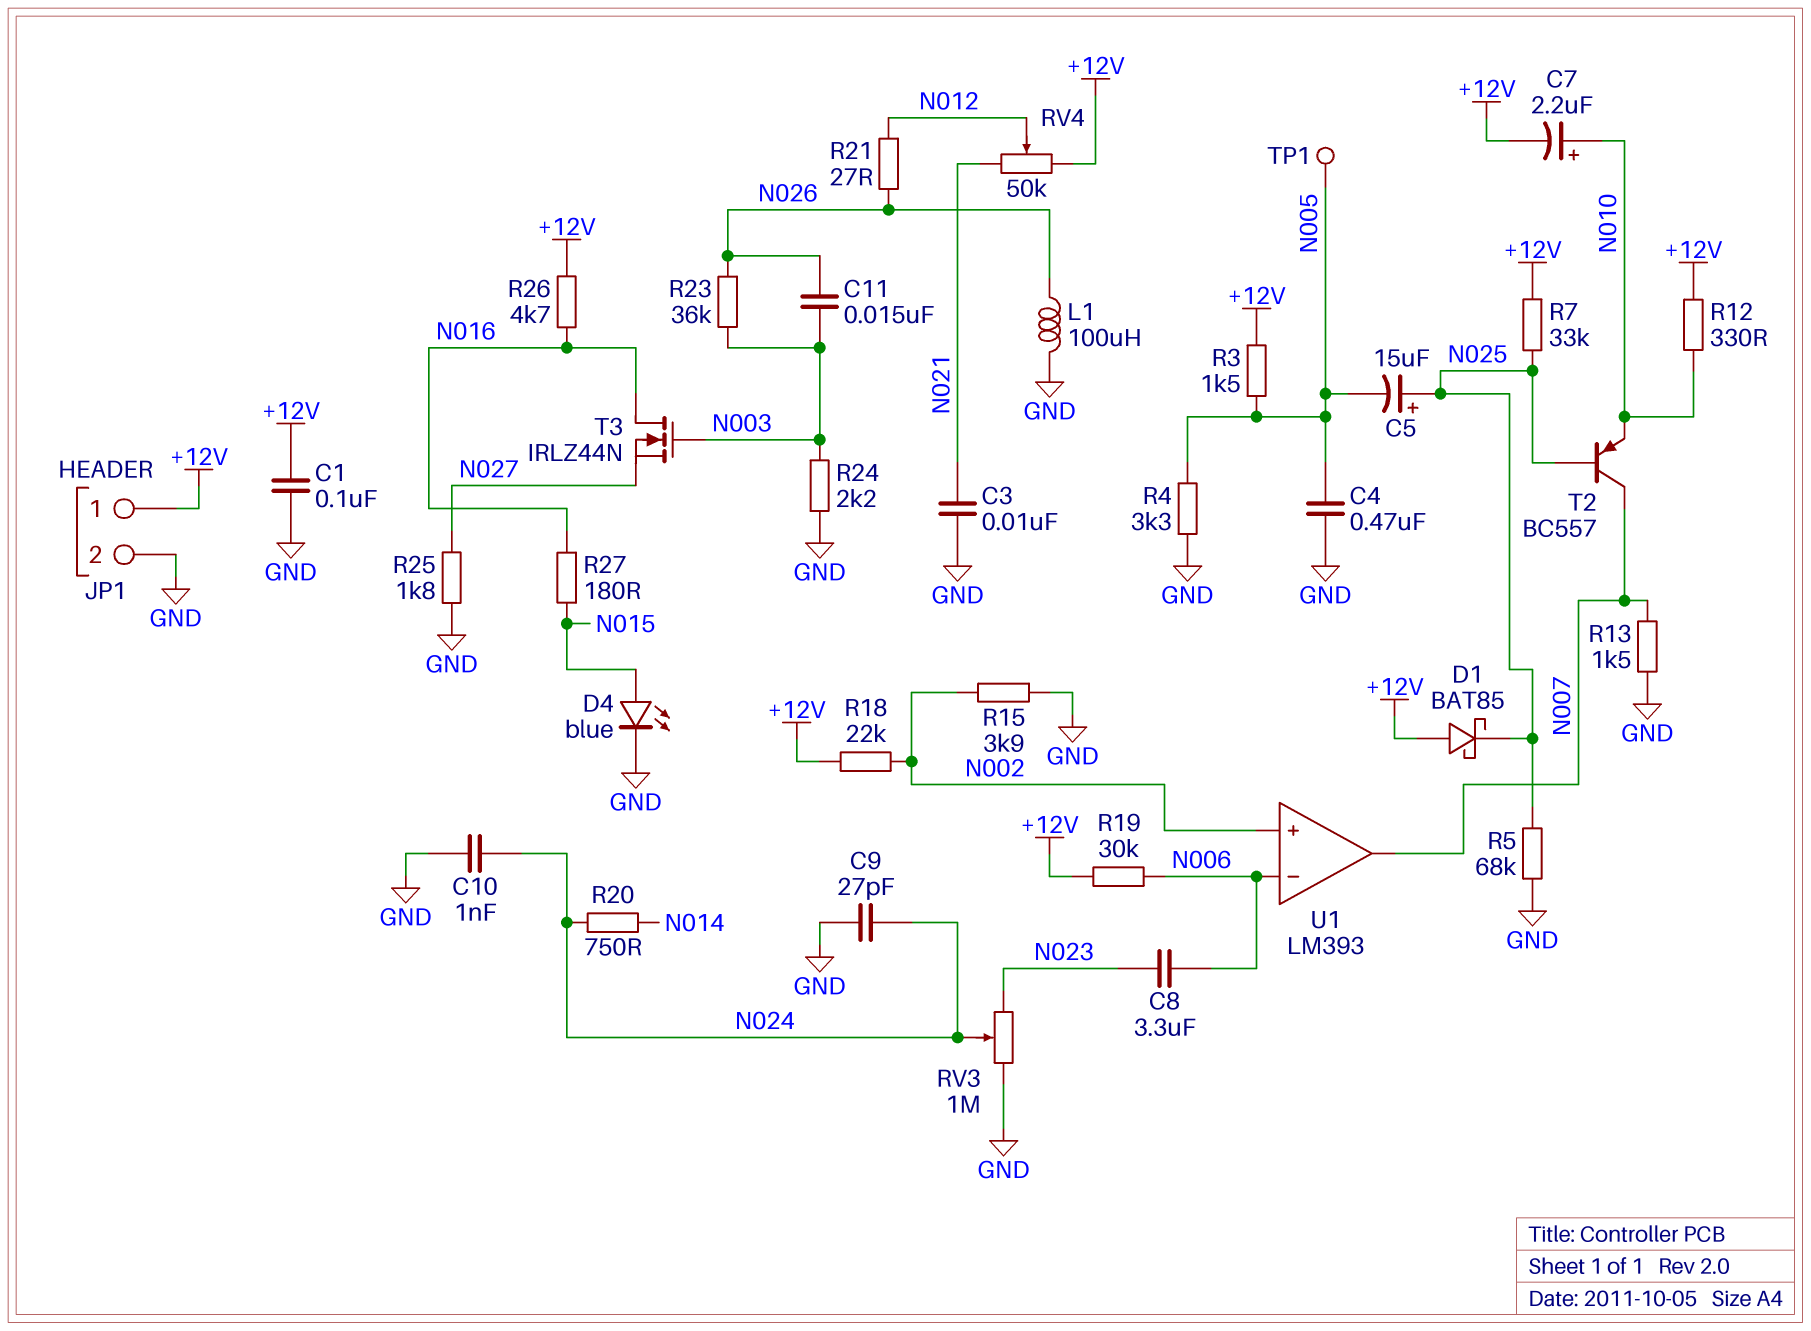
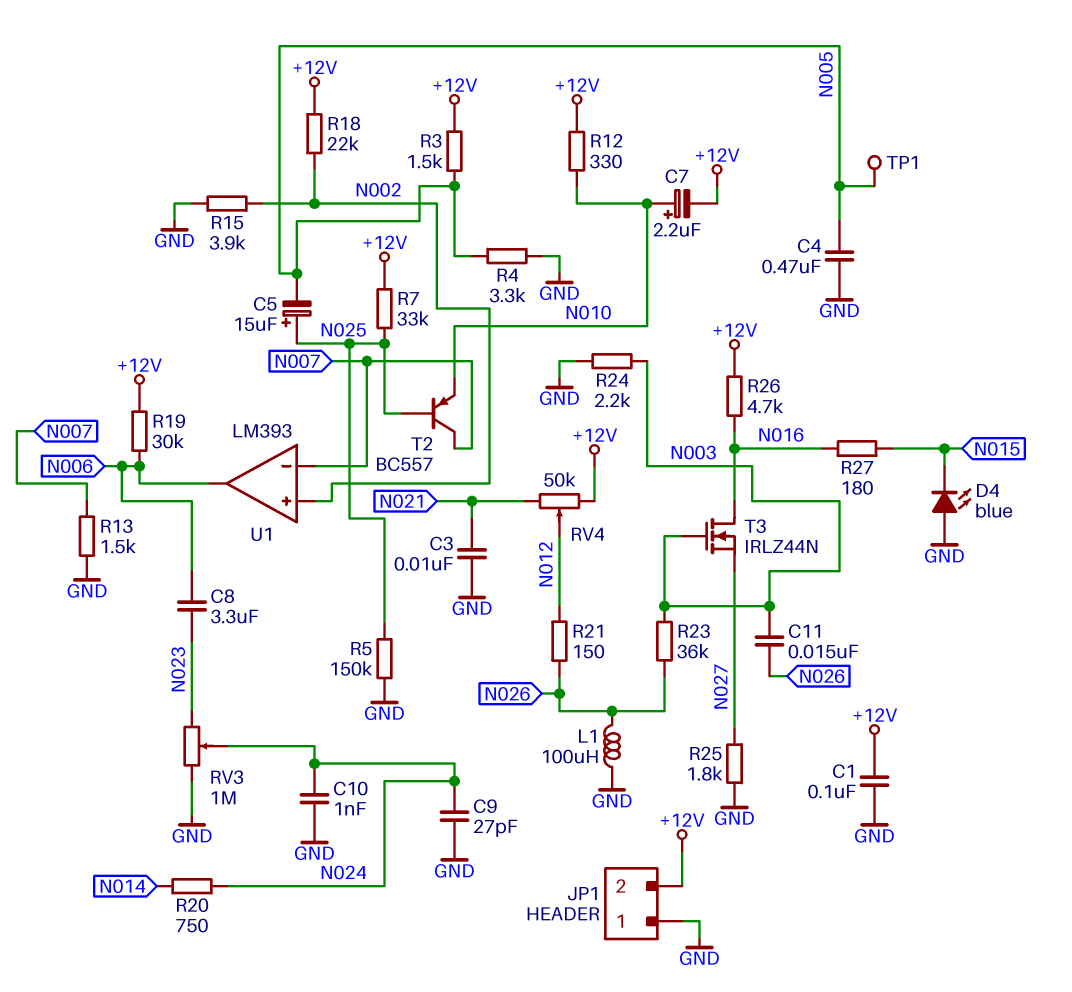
D1: schottky BAT85 (A +12V, K N025) -> none
D4: LED blue (A N015, K GND) -> LED blue (A GND, K N015)
JP1 pin 1: +12V -> GND
JP1 pin 2: GND -> +12V
R5: 68k (GND, N025) -> 150k (GND, N025)
R21: 27 (N012, N026) -> 150 (N012, N026)
U1 pin in-: N006 -> N007
U1 pin out: N007 -> N006

